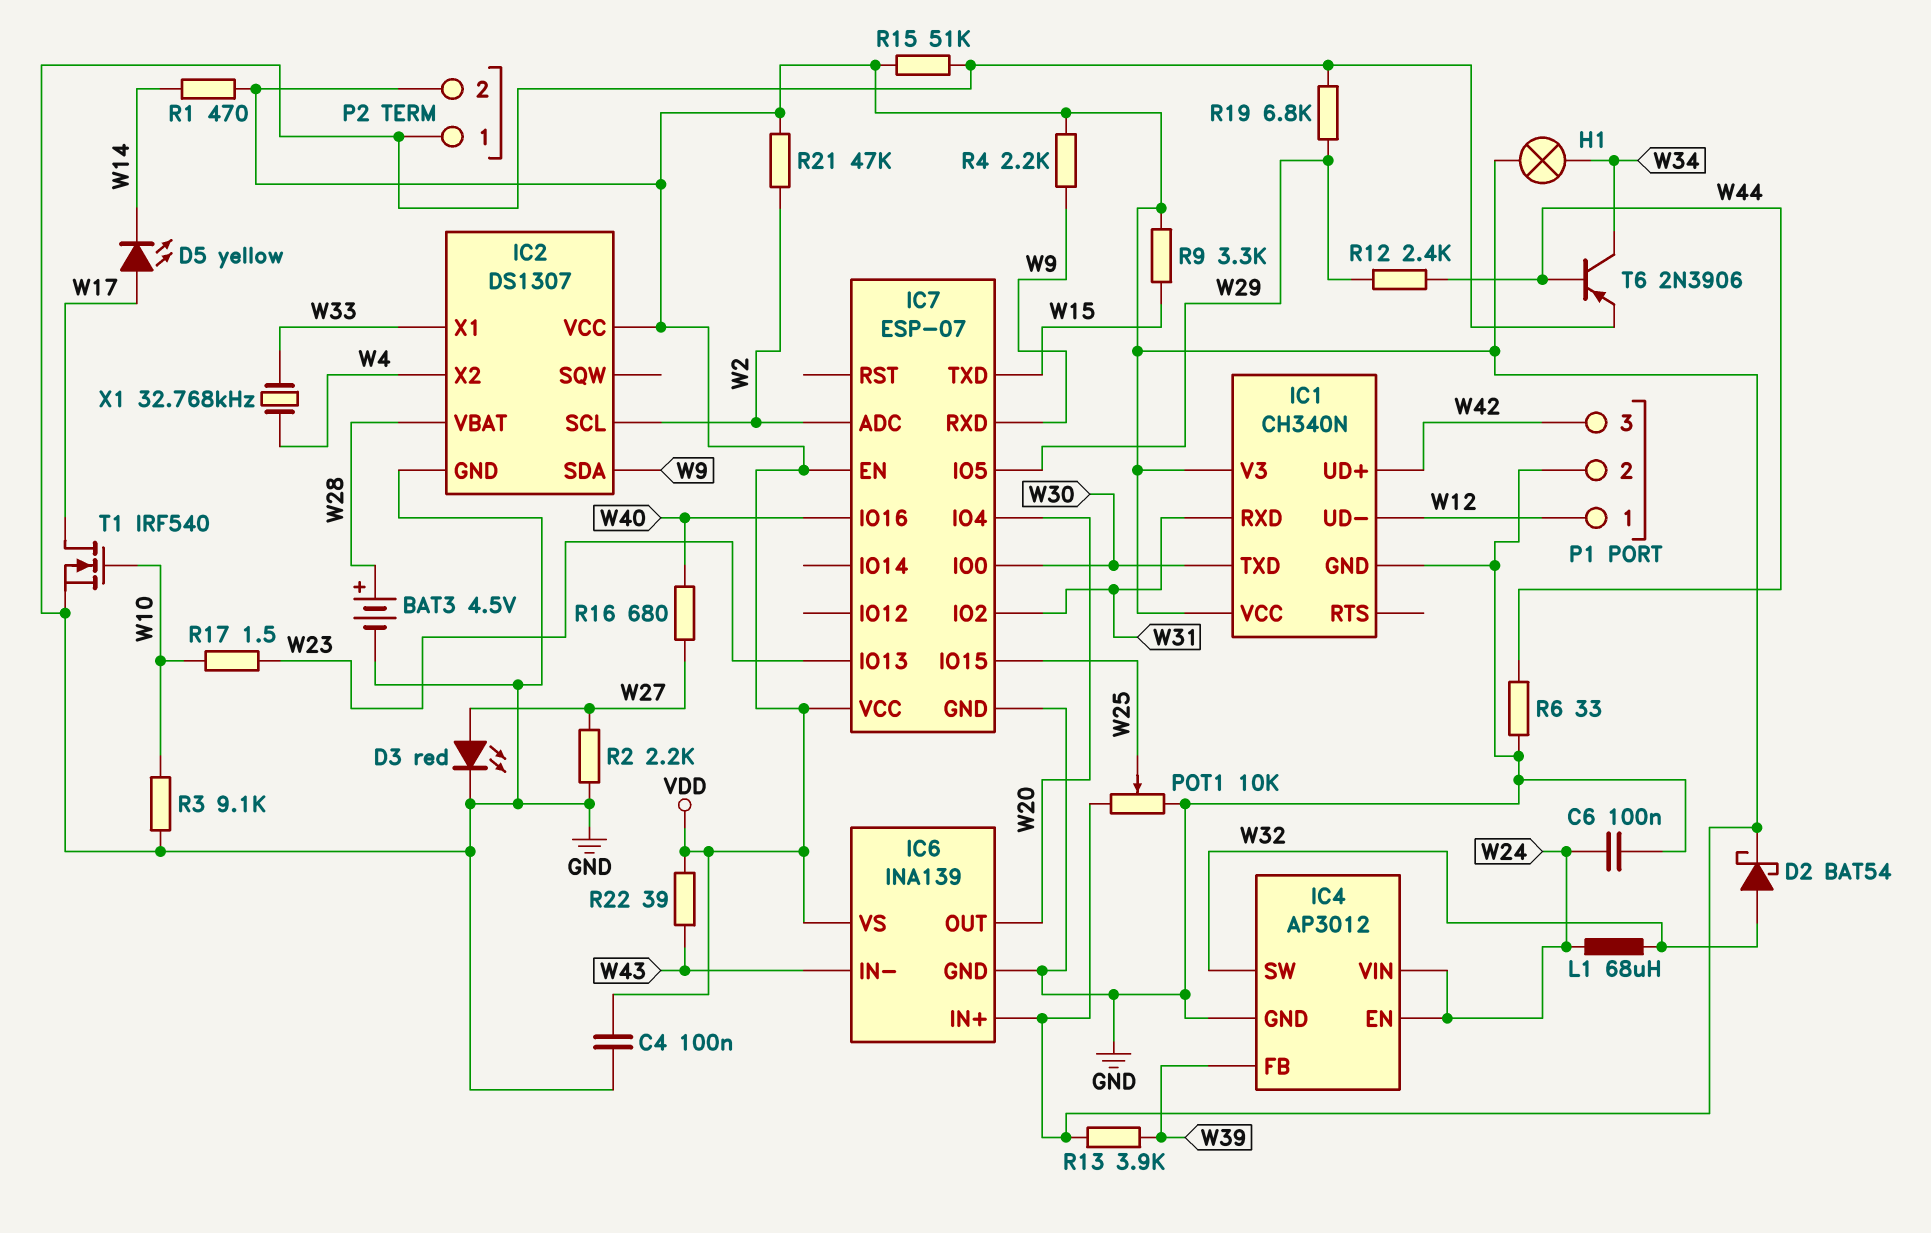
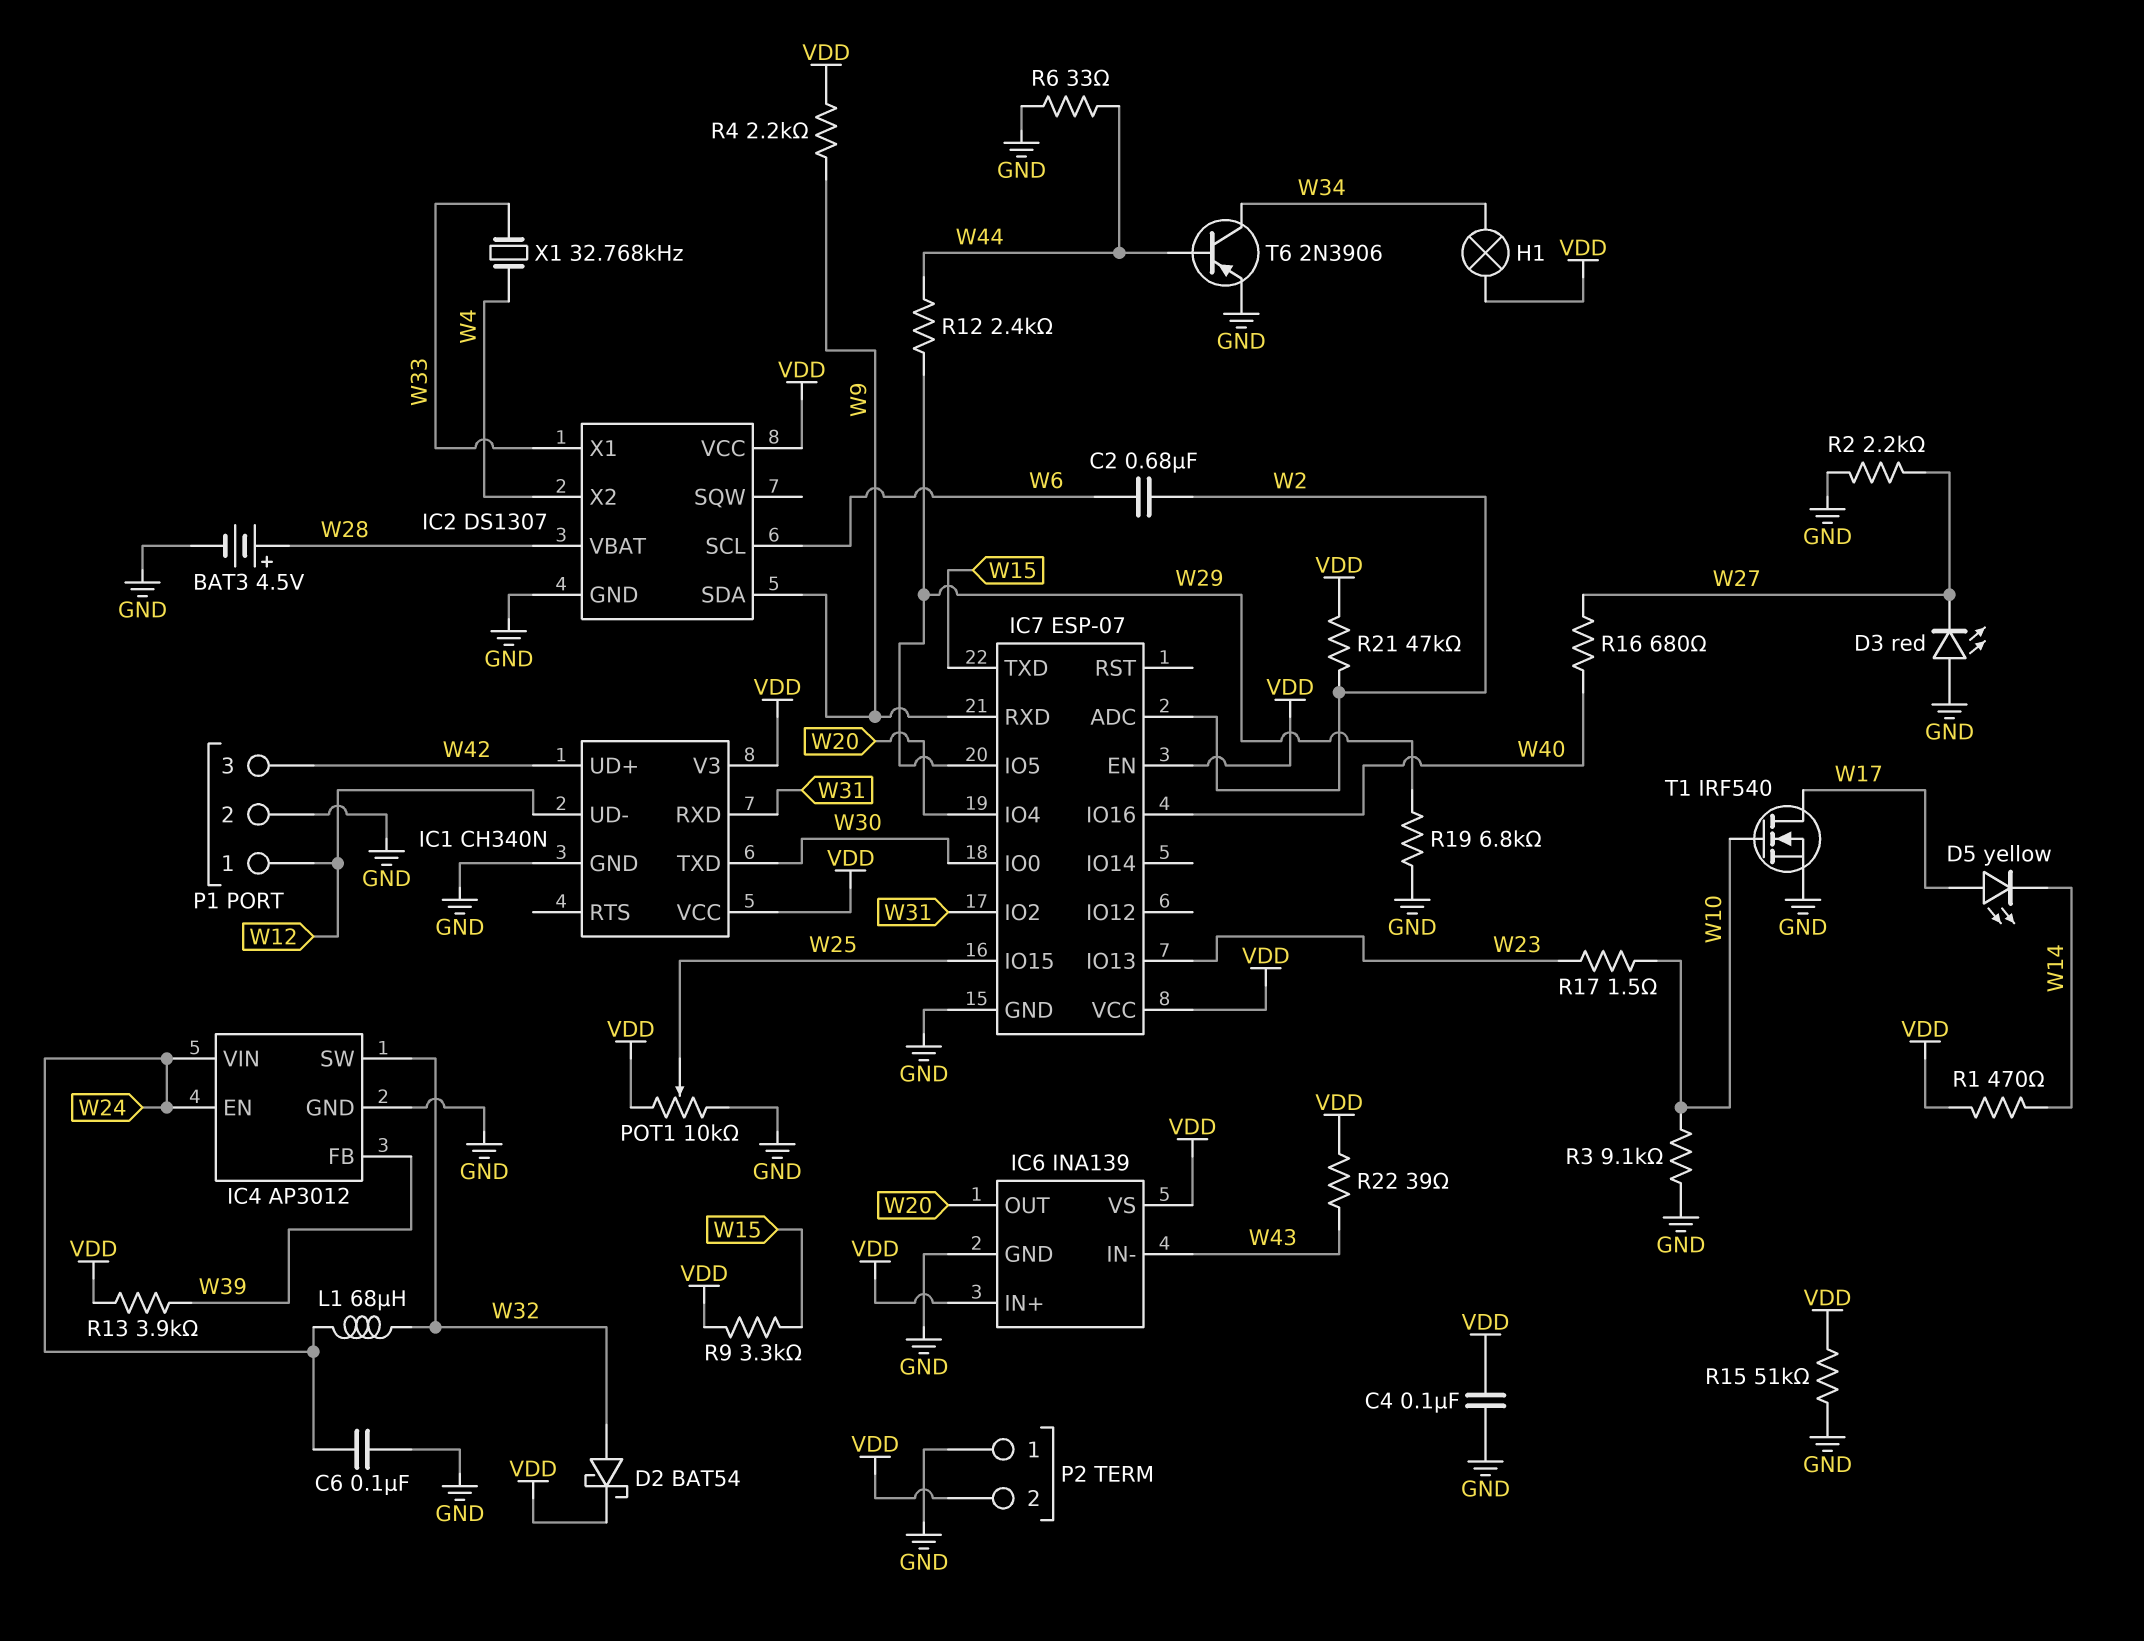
C2: none -> 680nF (W2, W6)
D3: LED red (A W27, K GND) -> LED red (A GND, K W27)
IC2 pin SCL: W2 -> W6

